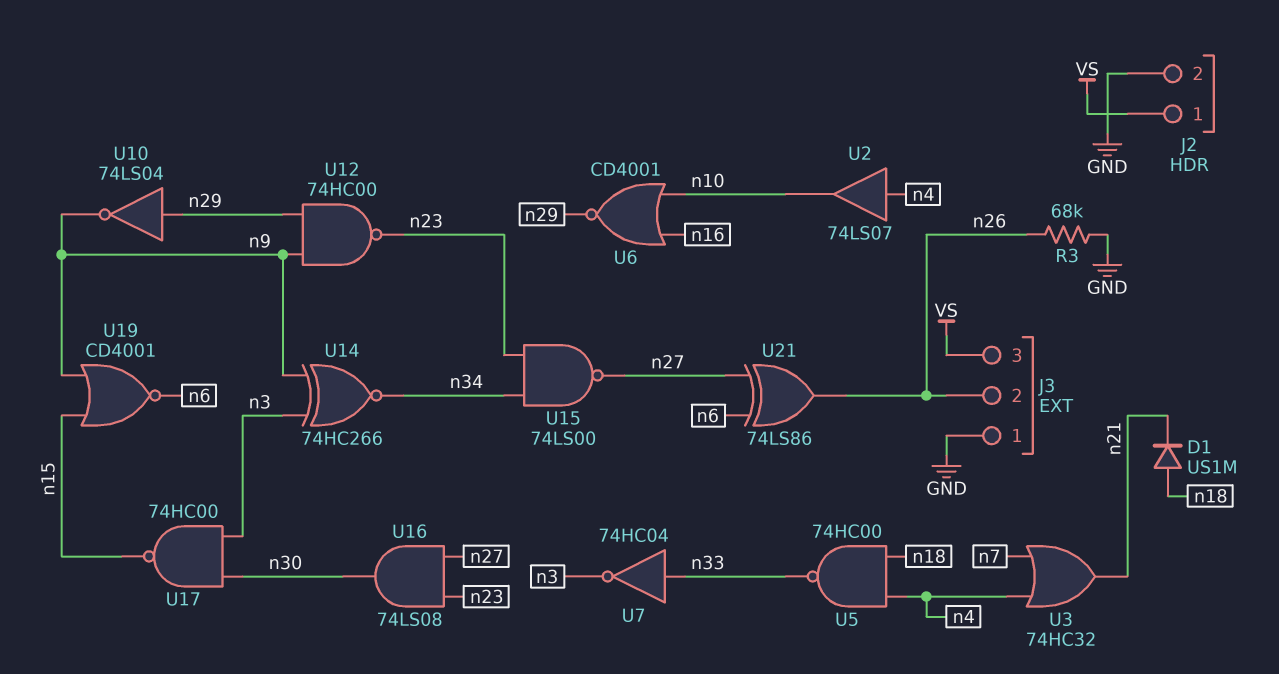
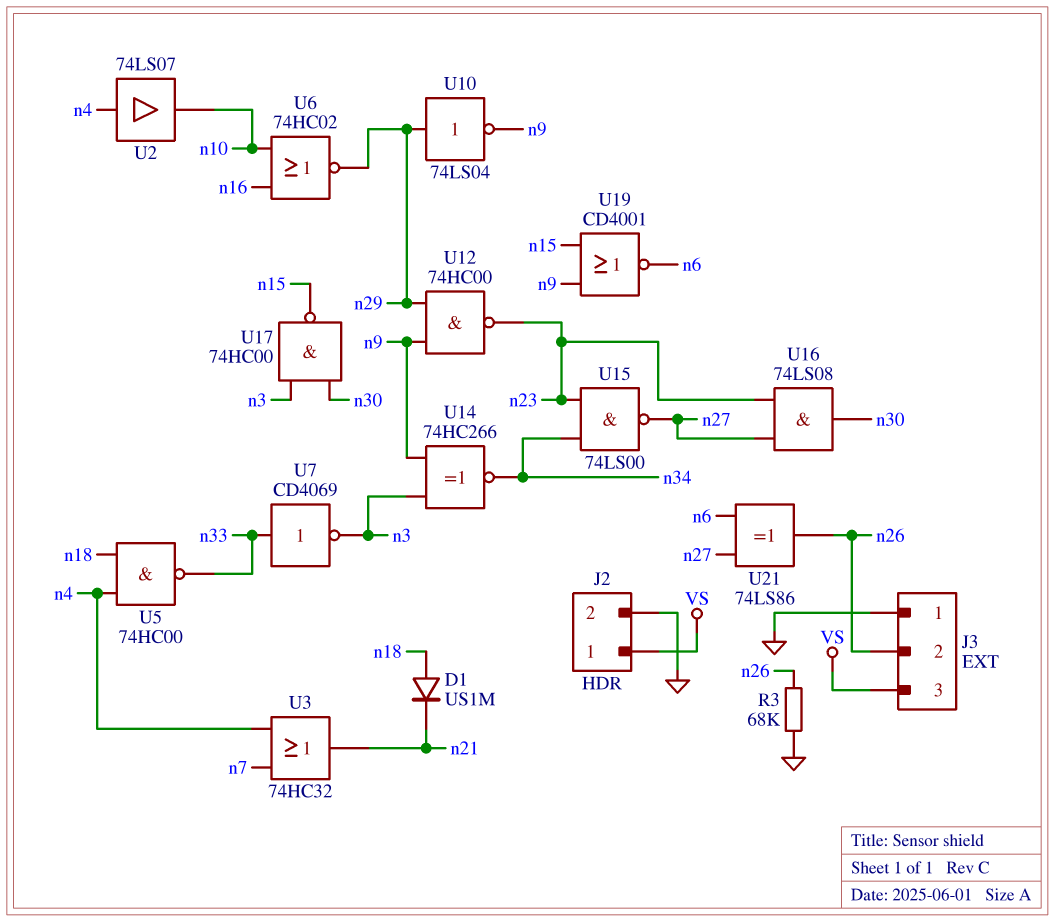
U6: NOR CD4001 (in n10, in n16, out n29) -> NOR 74HC02 (in n10, in n16, out n29)
U7: NOT 74HC04 (in n33, out n3) -> NOT CD4069 (in n33, out n3)

